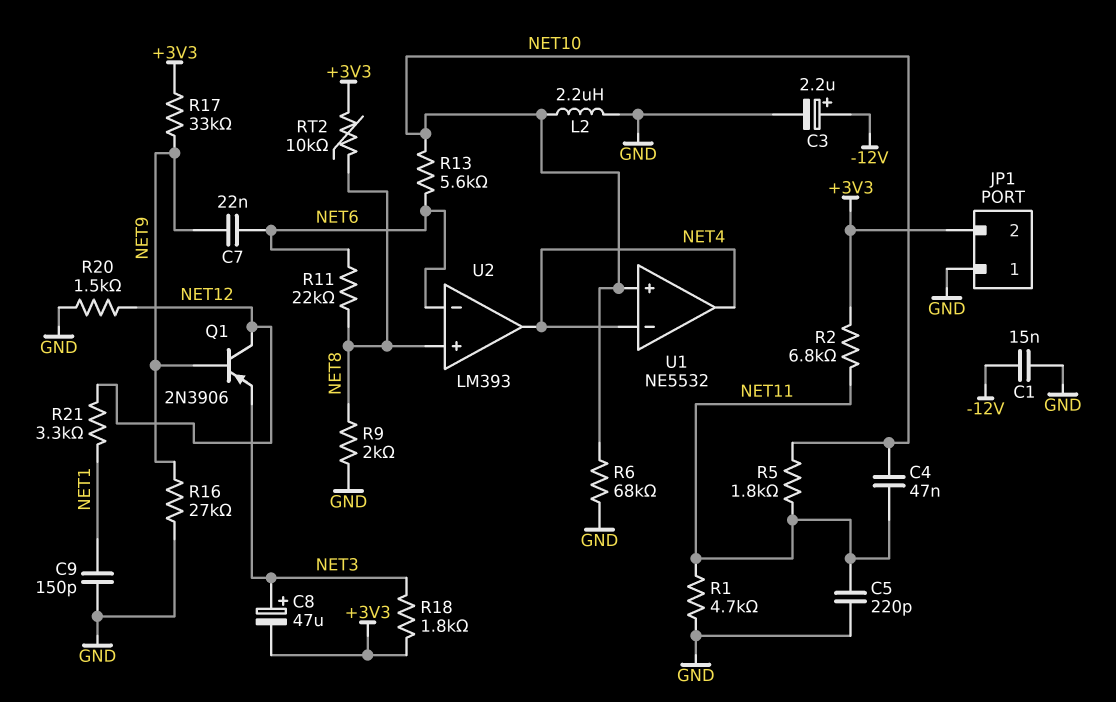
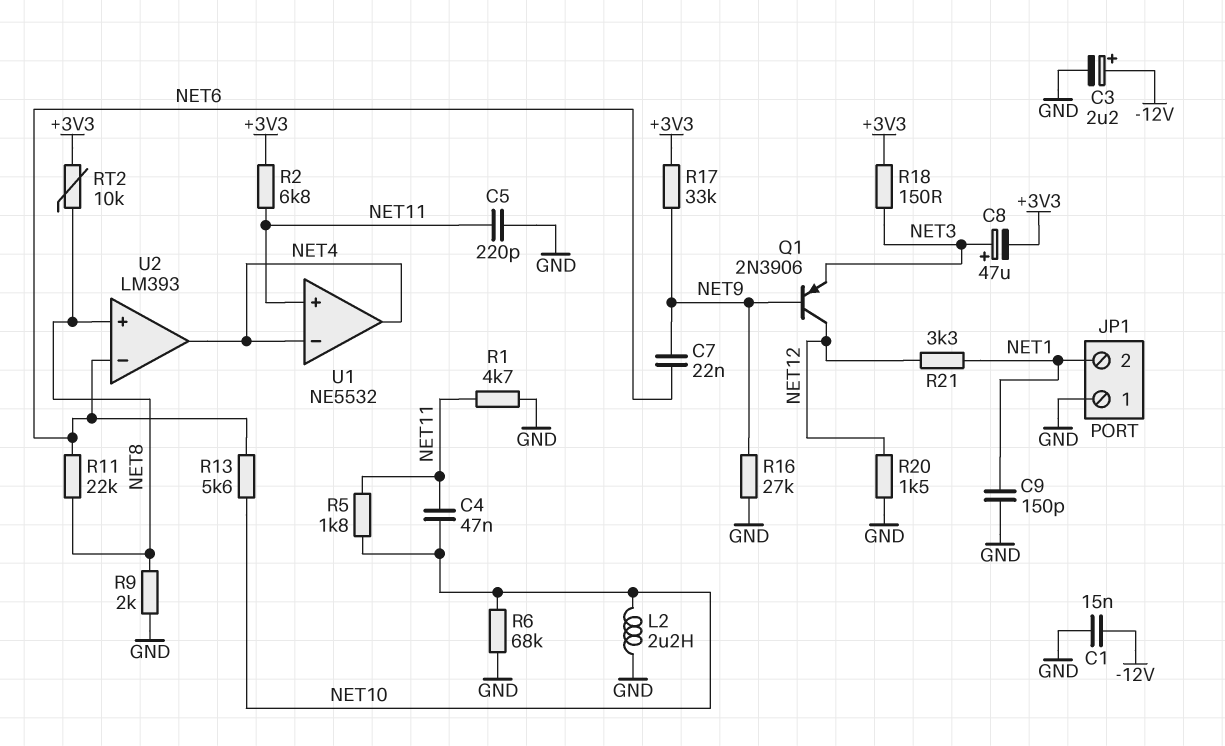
JP1 pin 2: +3V3 -> NET1
R18: 1.8k (+3V3, NET3) -> 150 (+3V3, NET3)
U1 pin in+: NET10 -> NET11

